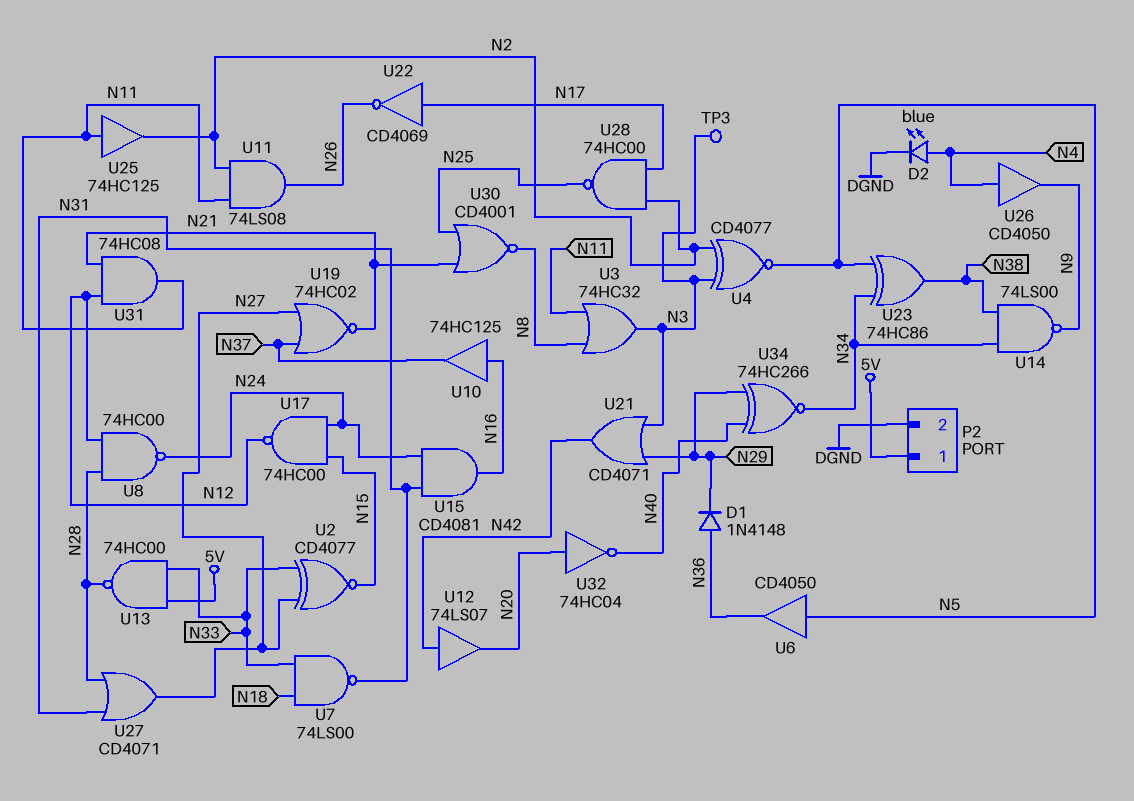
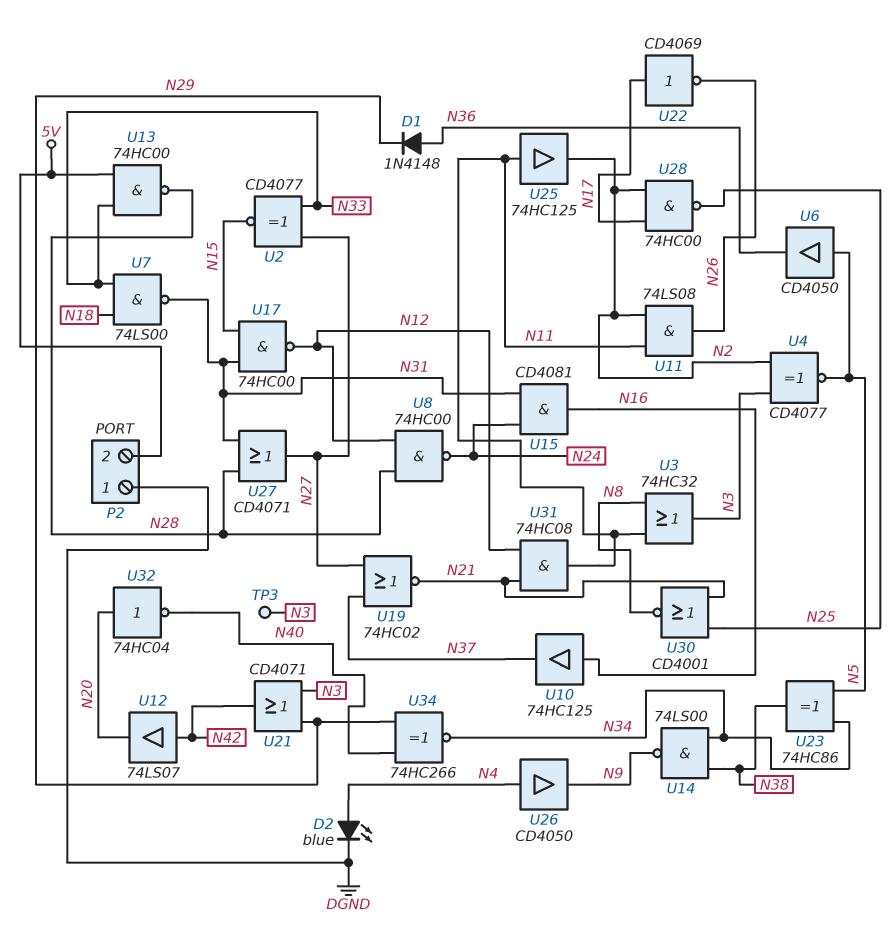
P2 pin 1: 5V -> DGND
P2 pin 2: DGND -> 5V
U17: NAND 74HC00 (in N15, in N24, out N12) -> NAND 74HC00 (in N15, in N31, out N12)

